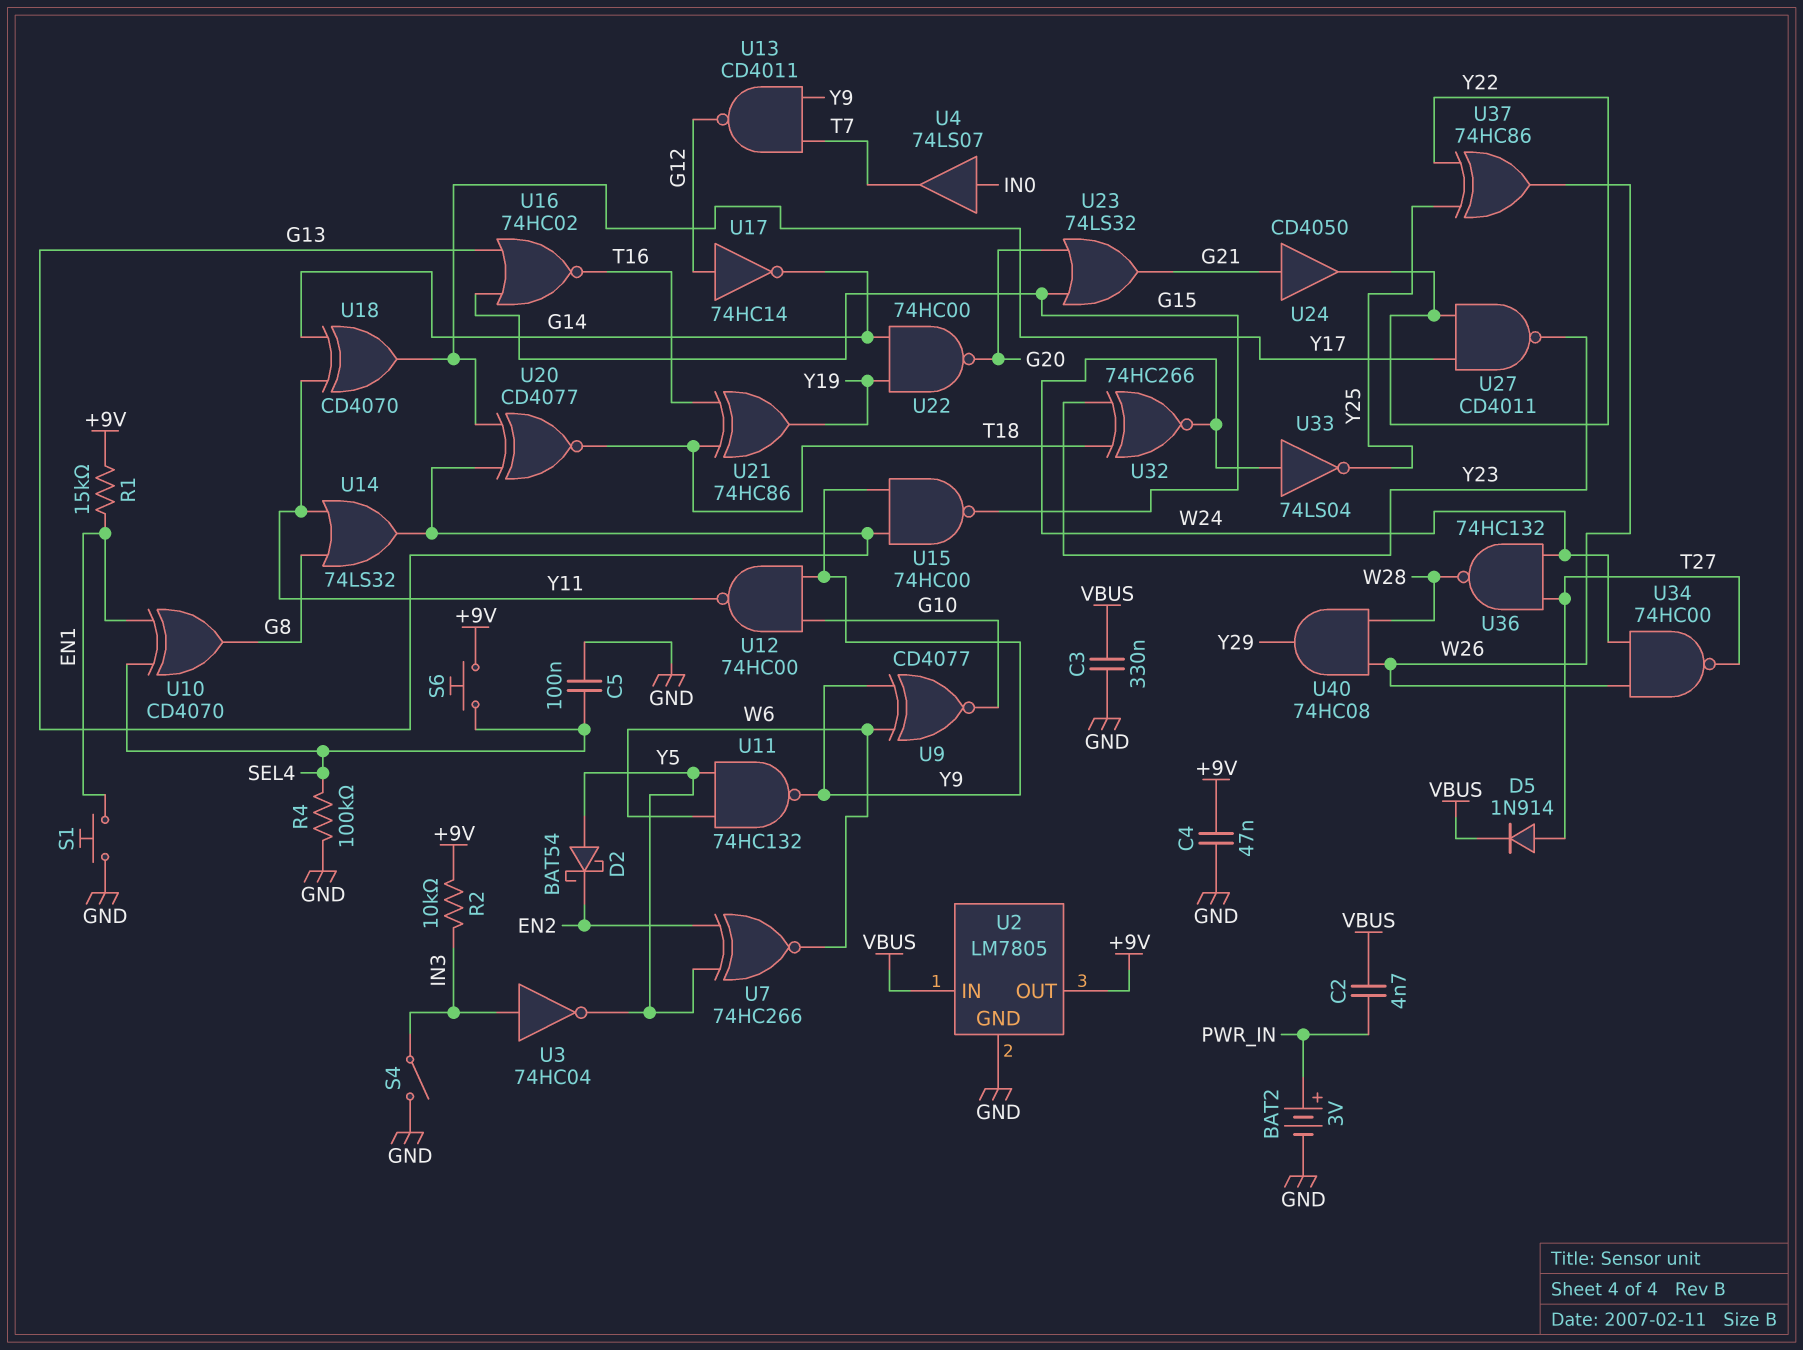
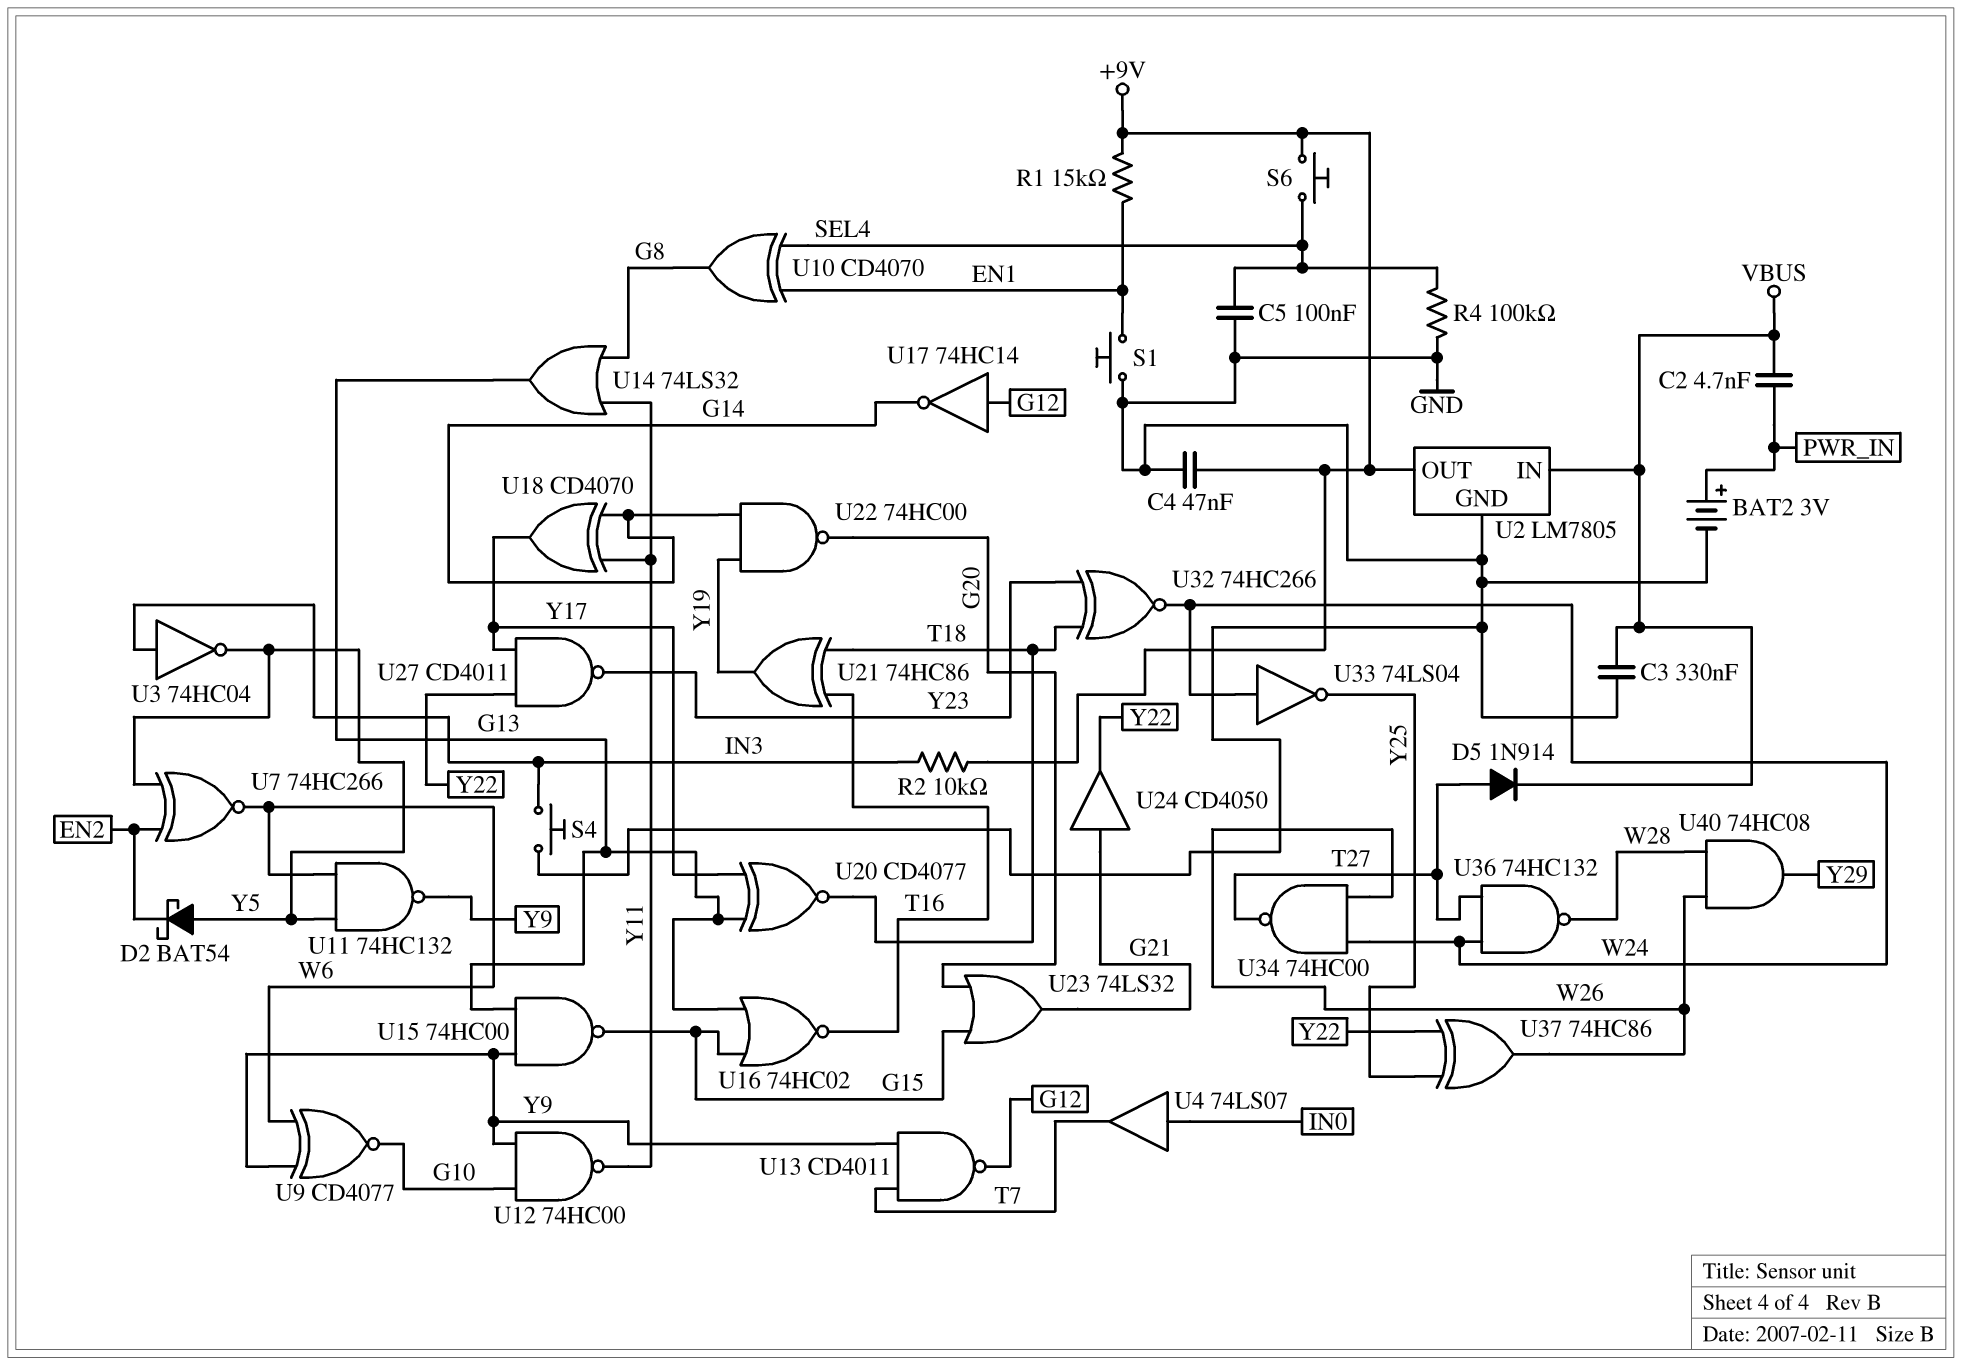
S4: switch (GND, IN3) -> button (GND, IN3)

